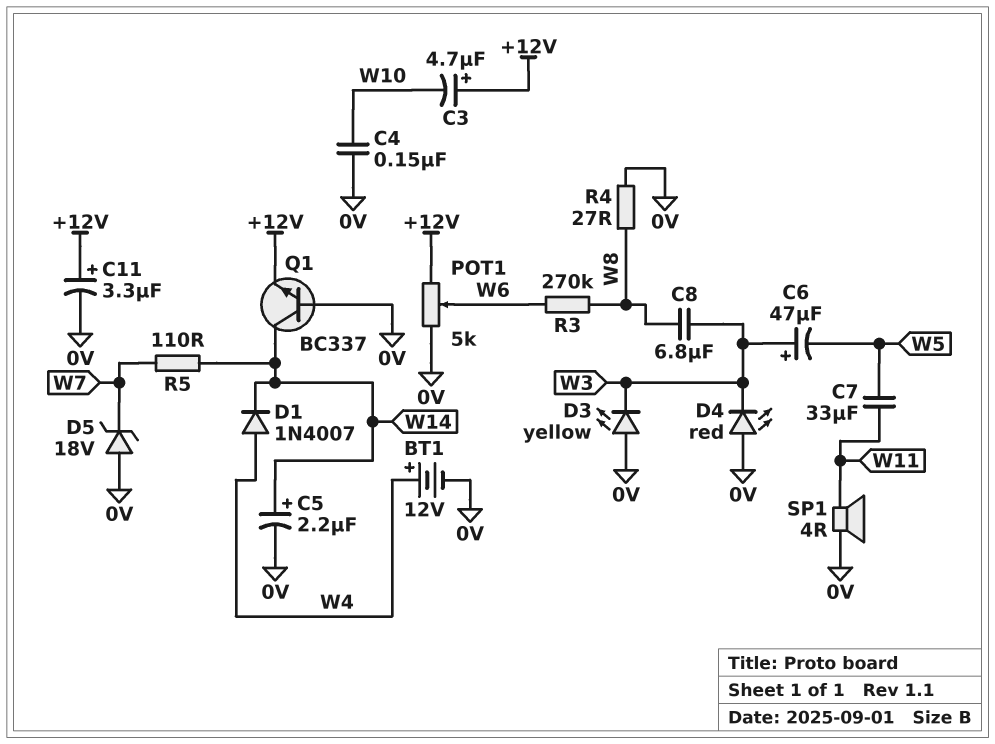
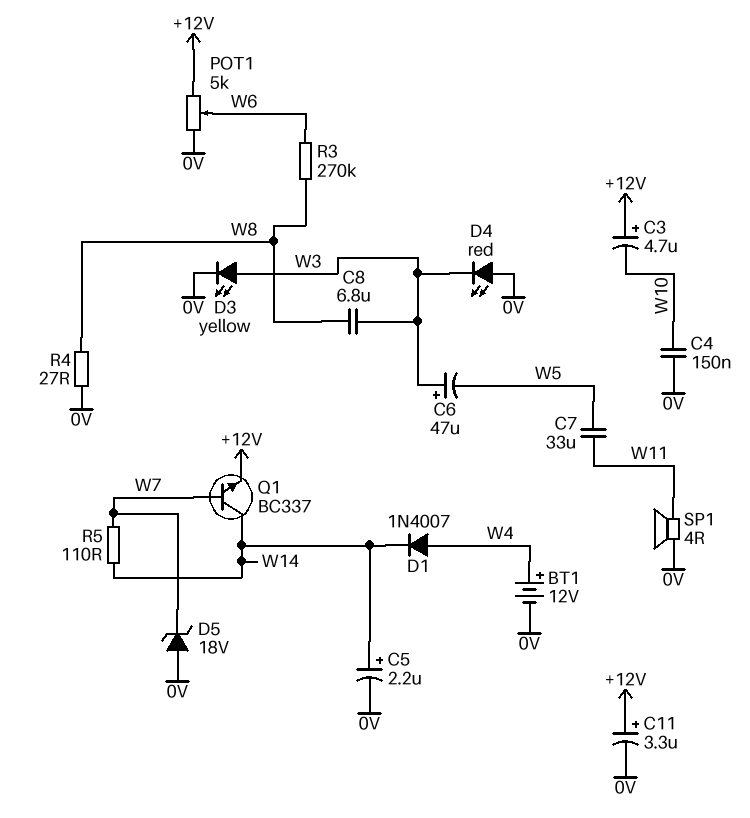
D3: LED yellow (A 0V, K W3) -> LED yellow (A W3, K 0V)
Q1: NPN BC337 (B 0V, C W14, E +12V) -> NPN BC337 (B W7, C W14, E +12V)

